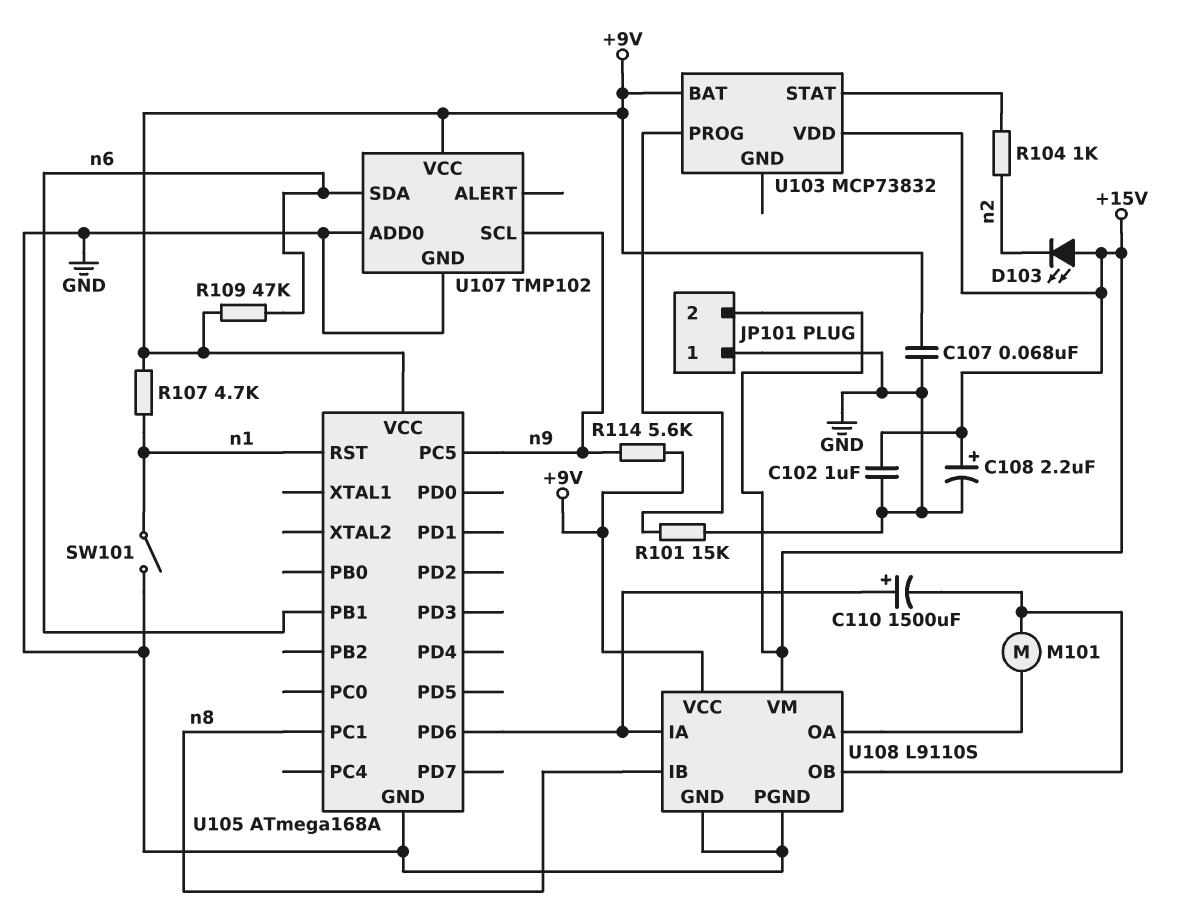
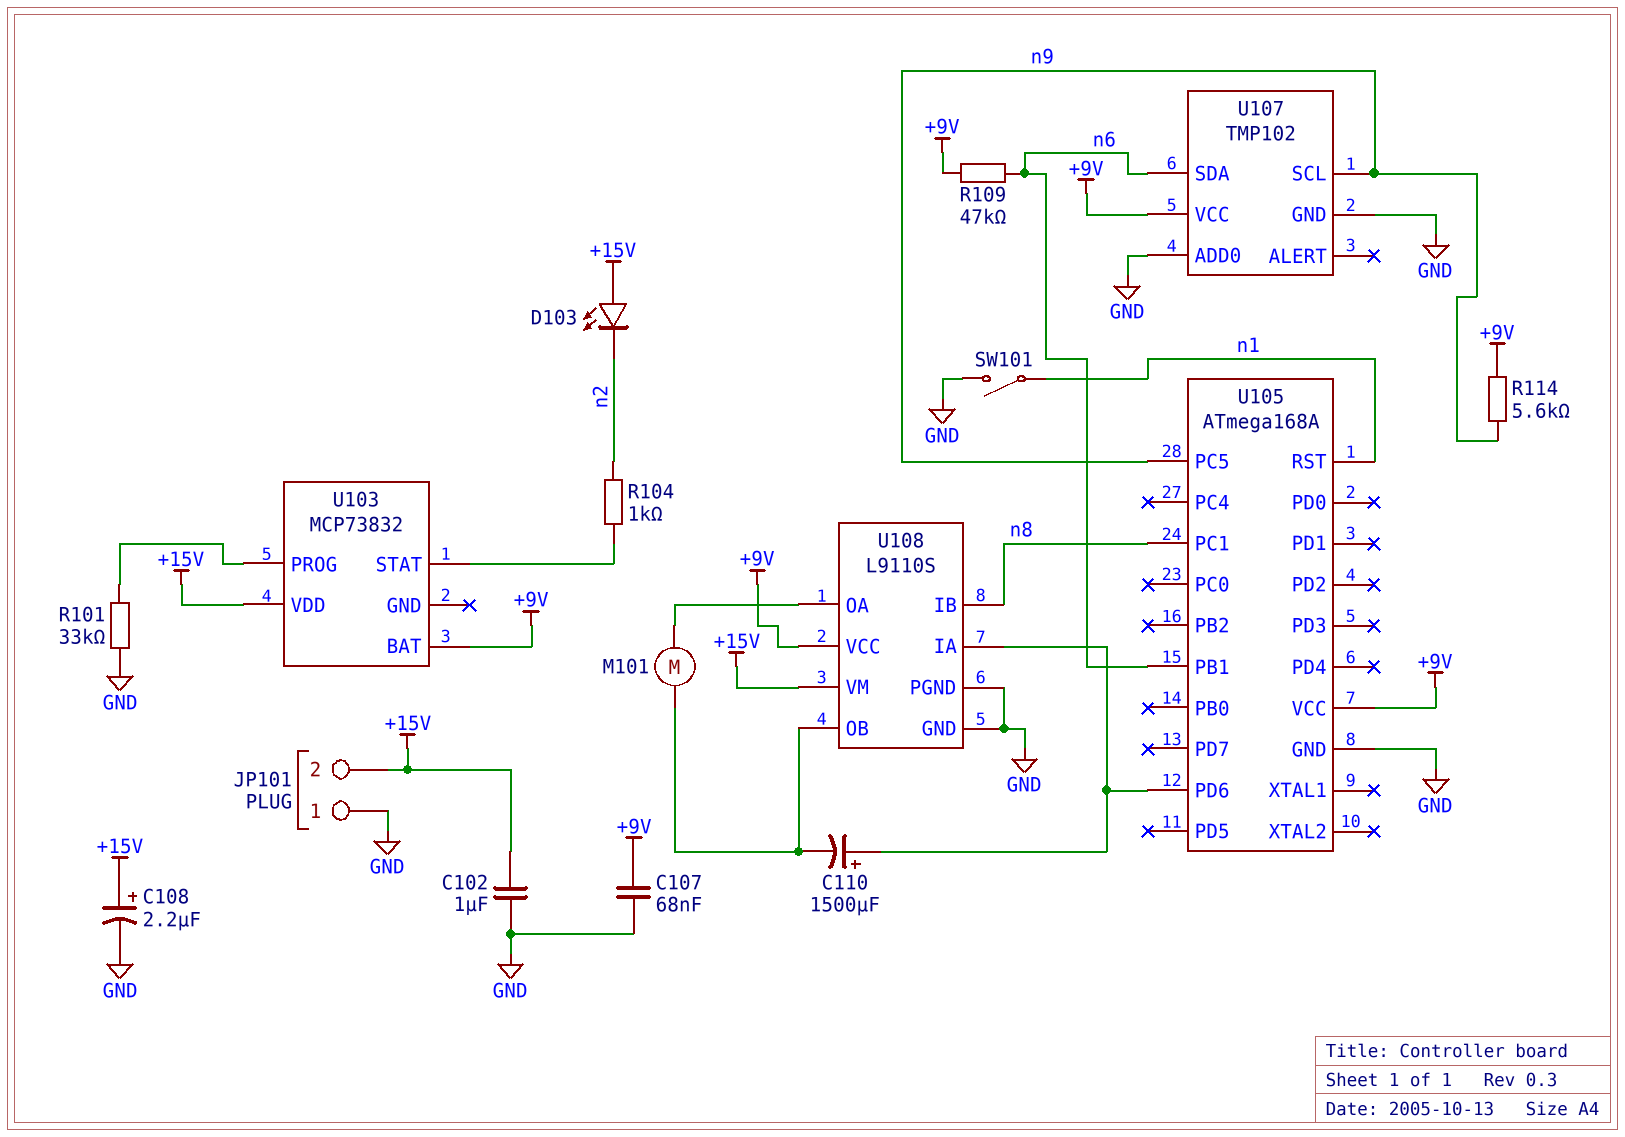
R101: 15k (GND, U103/PROG) -> 33k (GND, U103/PROG)
R107: 4.7k (+9V, n1) -> none

